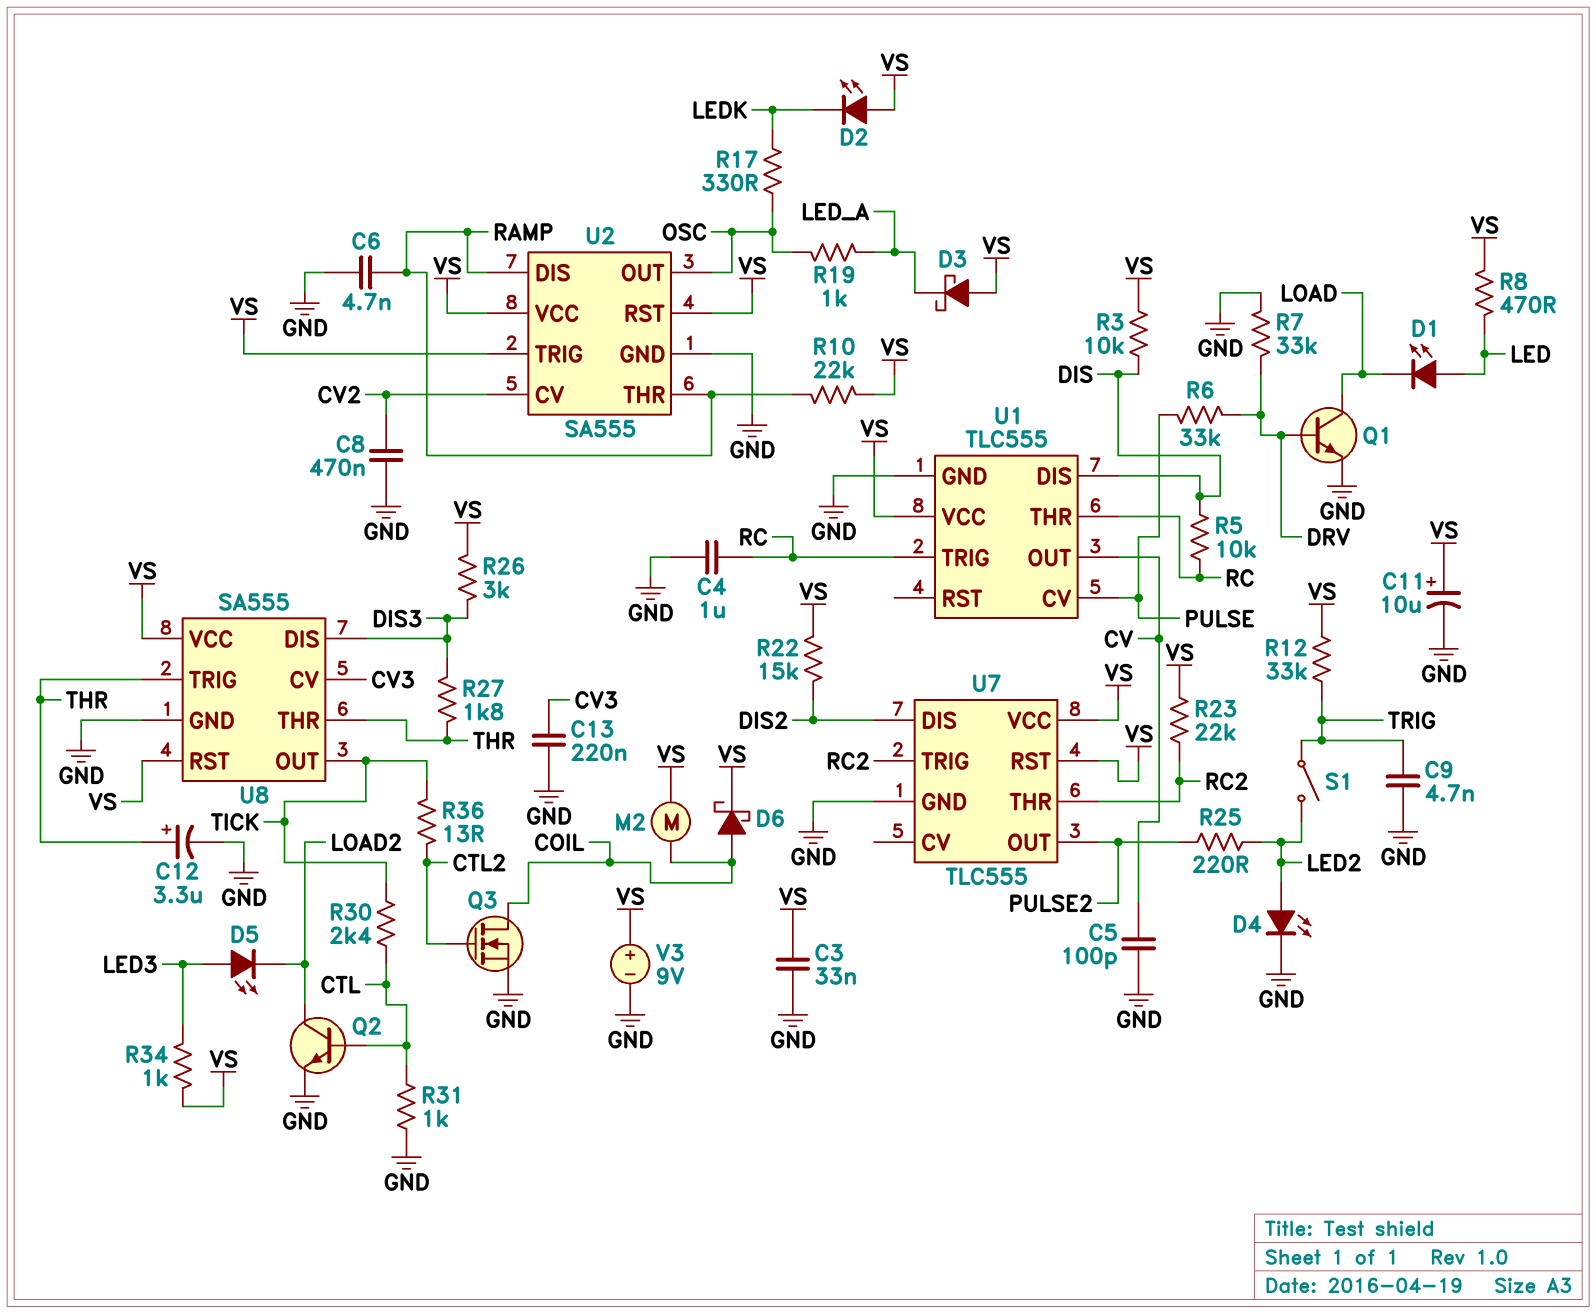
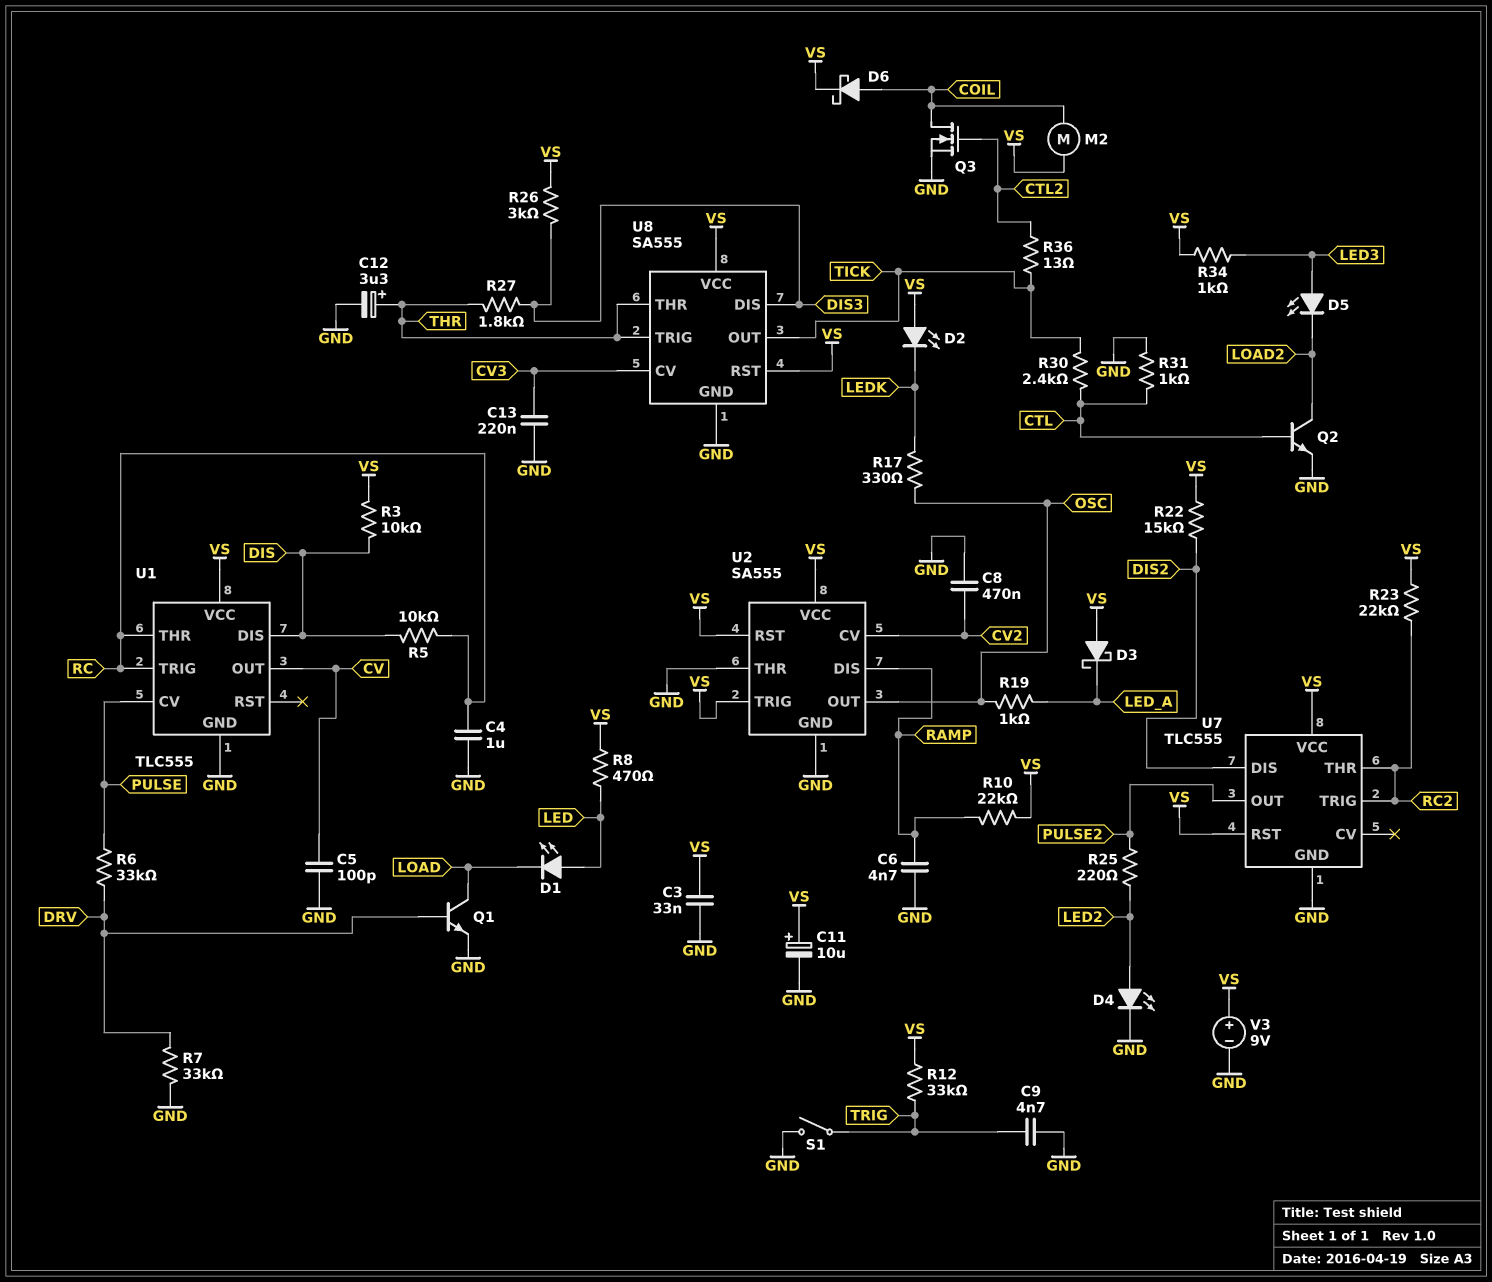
S1: switch (LED2, TRIG) -> switch (GND, TRIG)
U2 pin THR: RAMP -> GND

